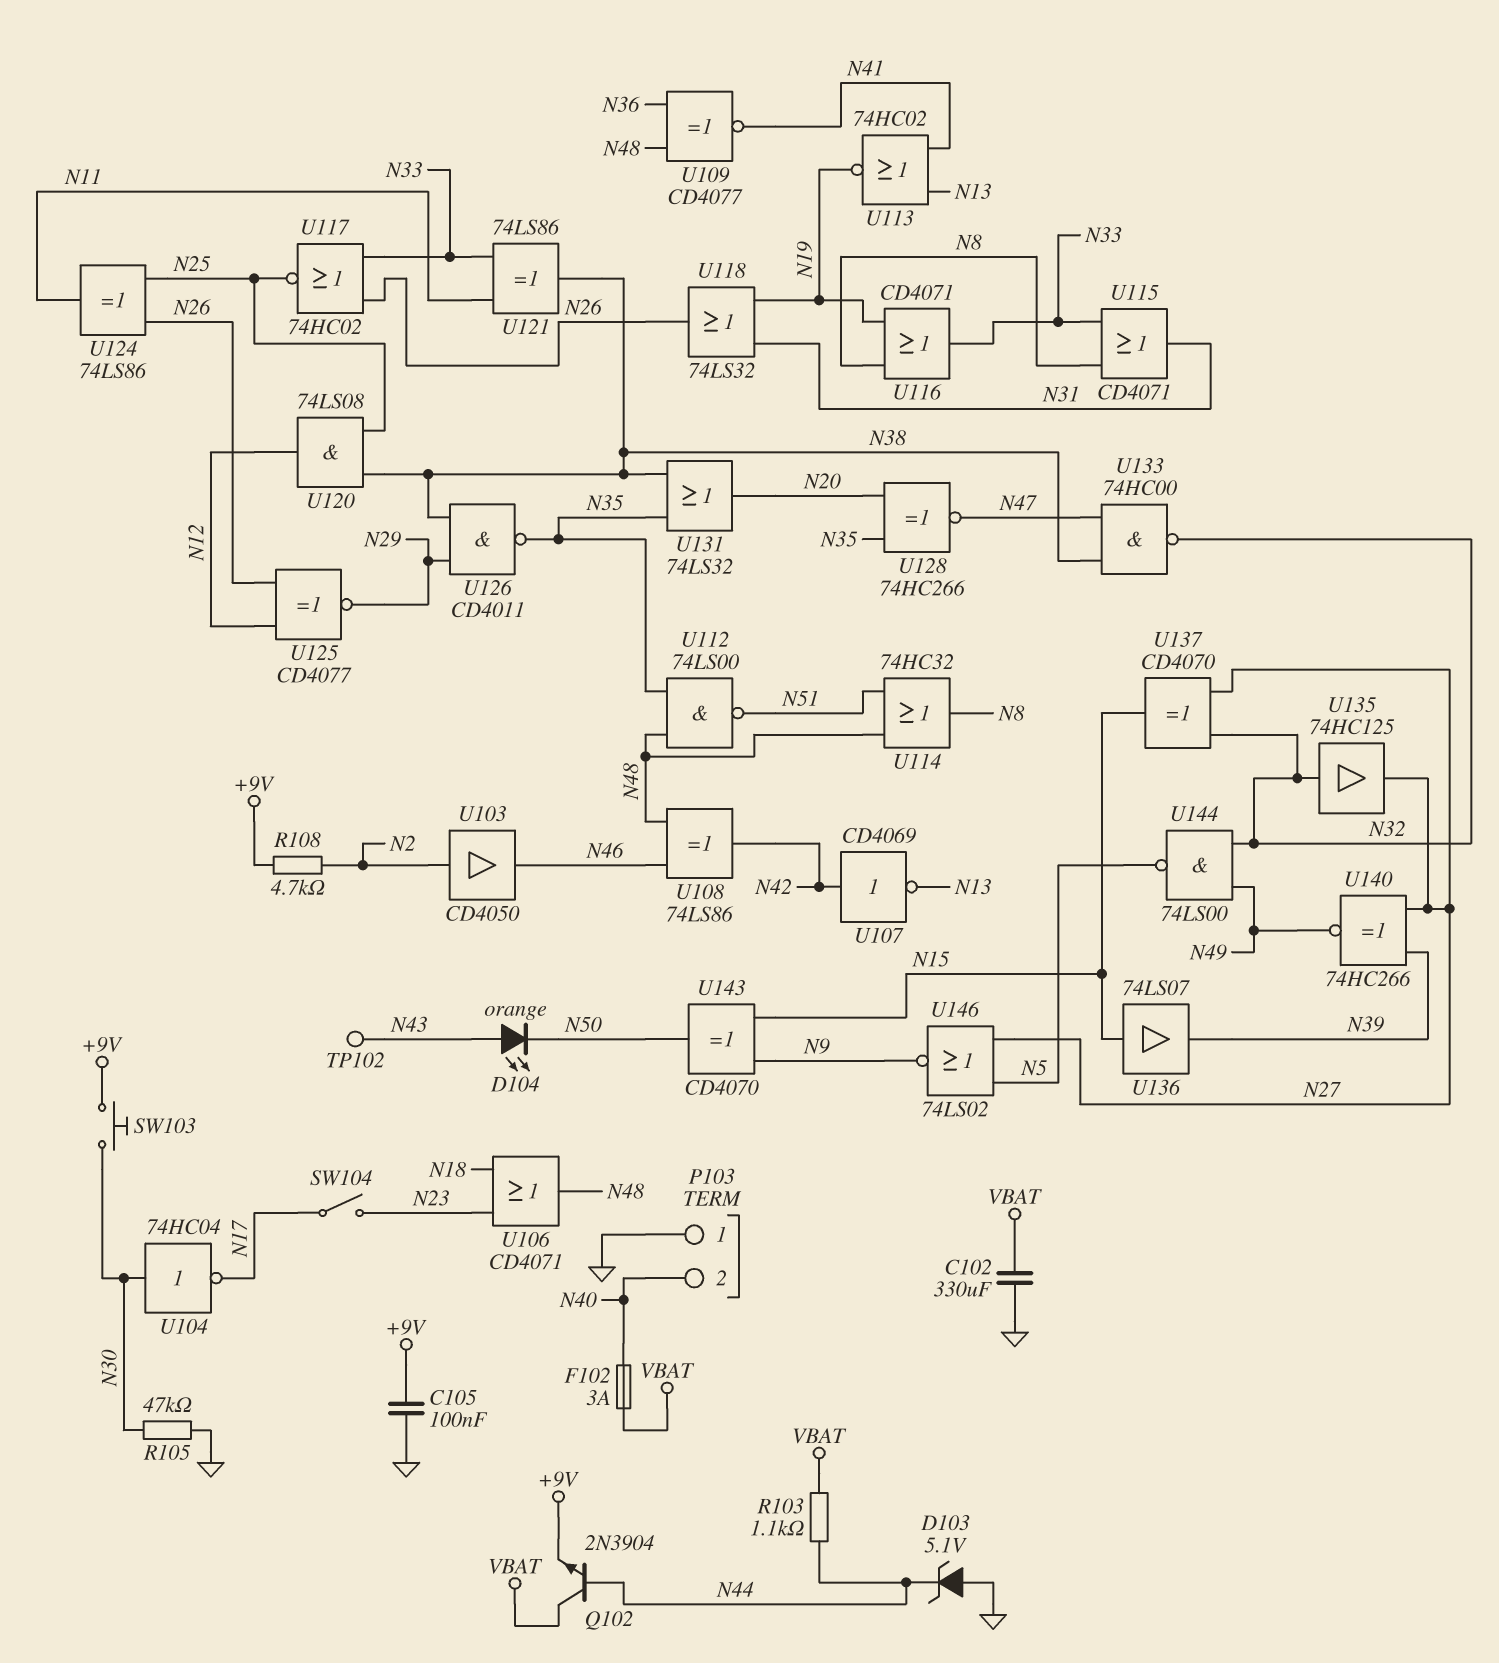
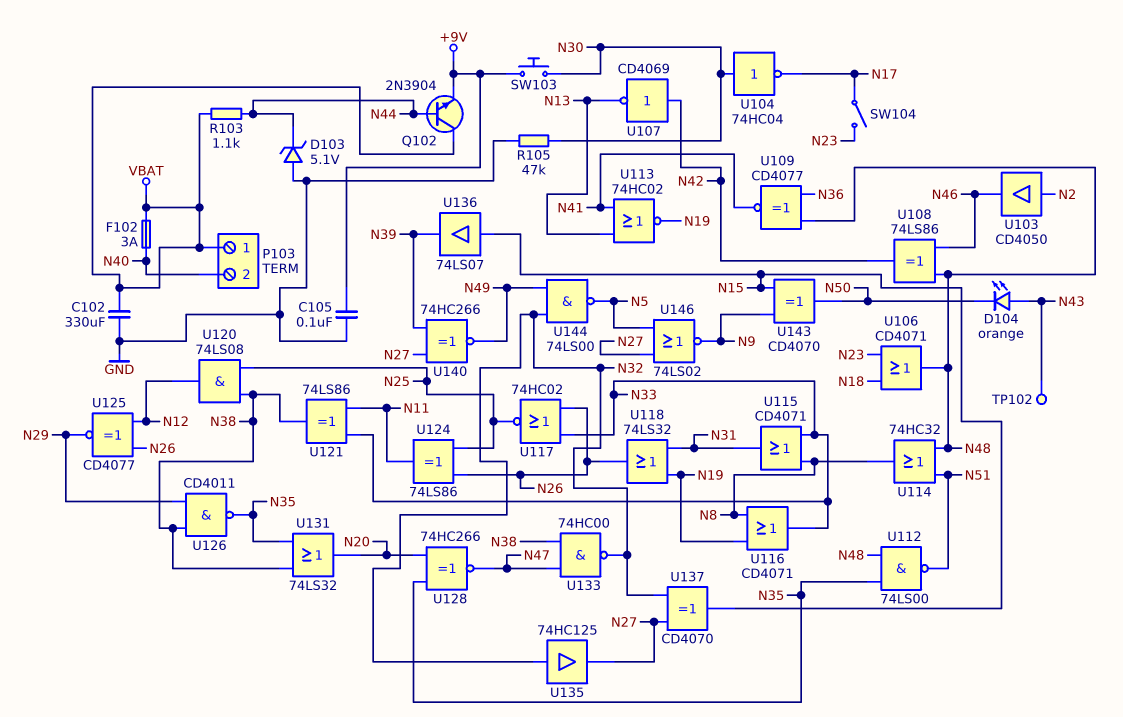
P103 pin 1: GND -> VBAT
R108: 4.7k (+9V, N2) -> none

